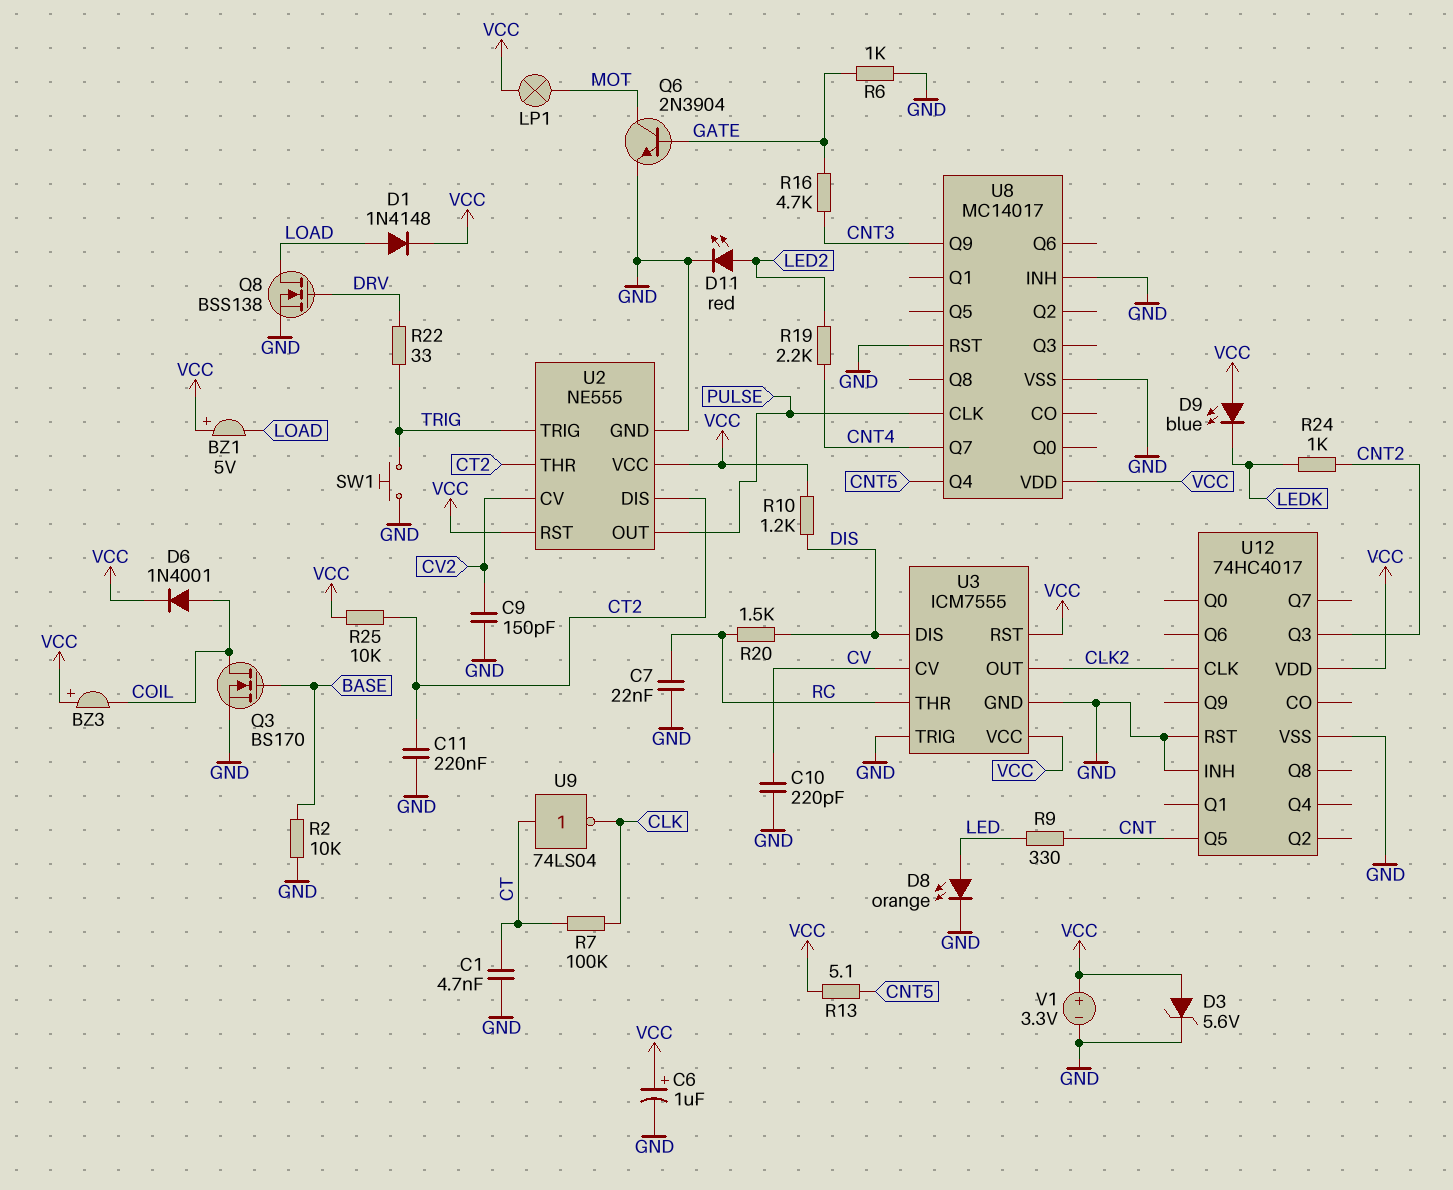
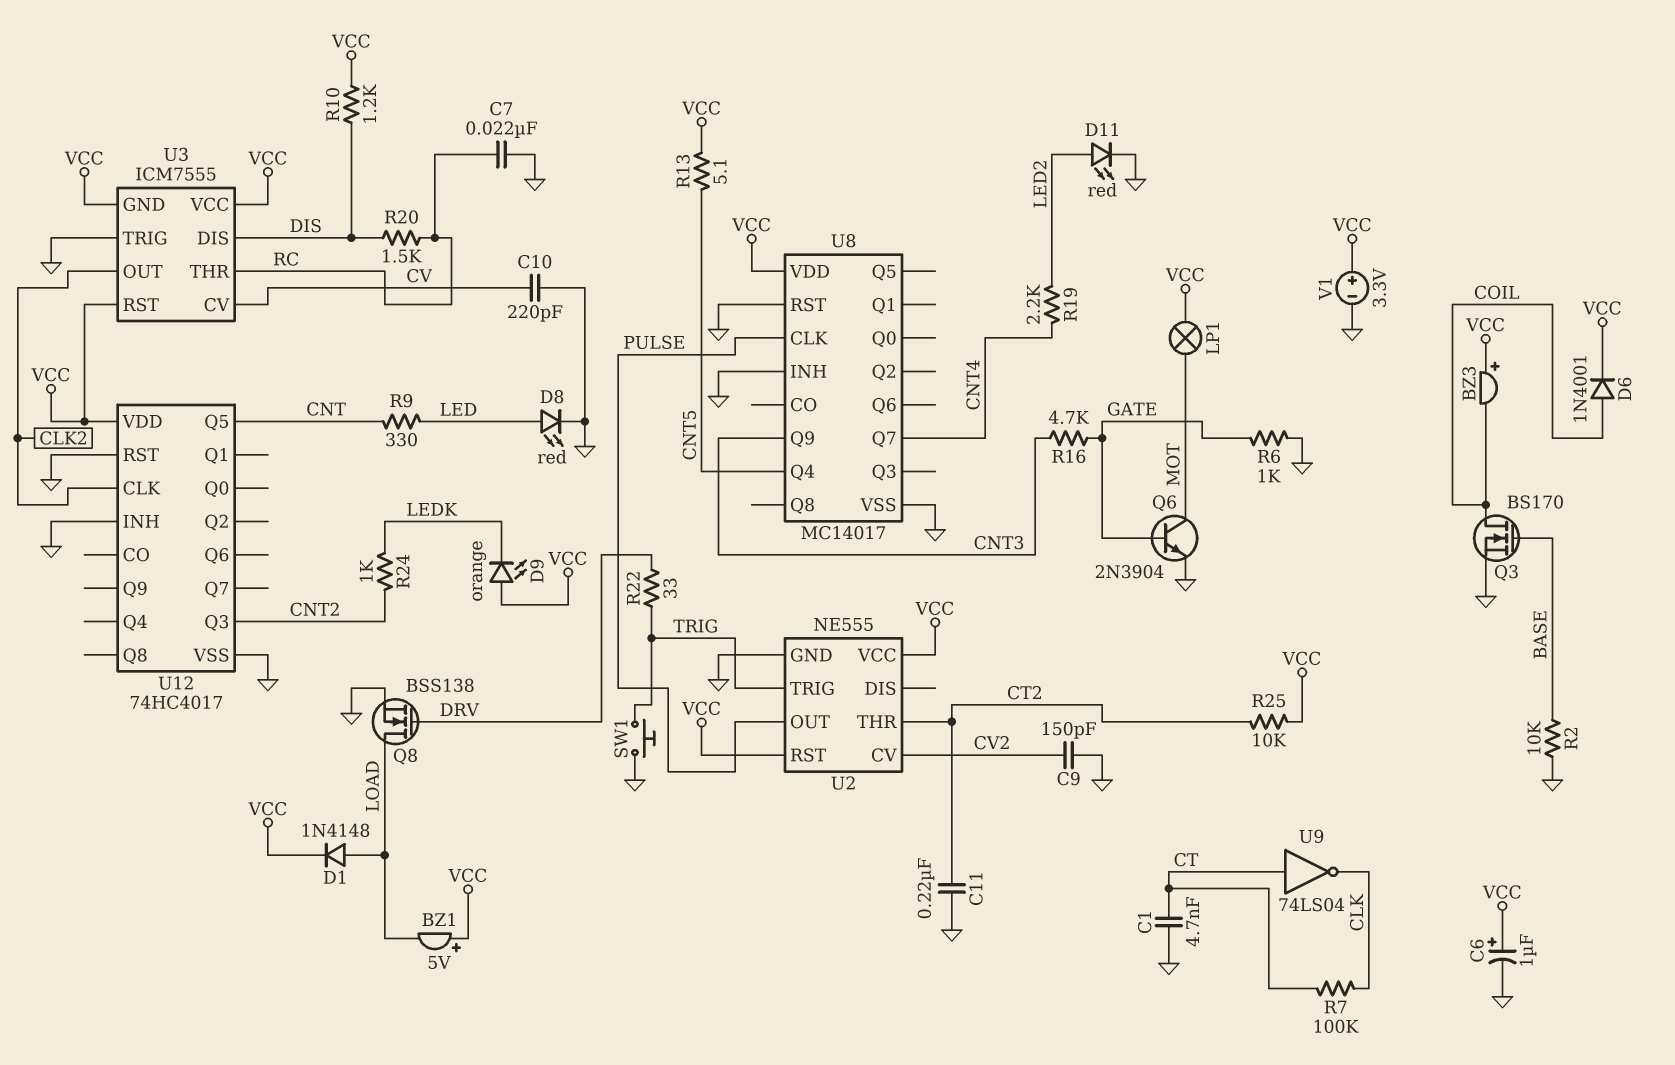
D3: zener 5.6V (A VCC, K GND) -> none
D8: LED orange (A LED, K GND) -> LED red (A LED, K GND)
D9: LED blue (A VCC, K LEDK) -> LED orange (A VCC, K LEDK)
U2 pin DIS: CT2 -> none
U3 pin GND: GND -> VCC

